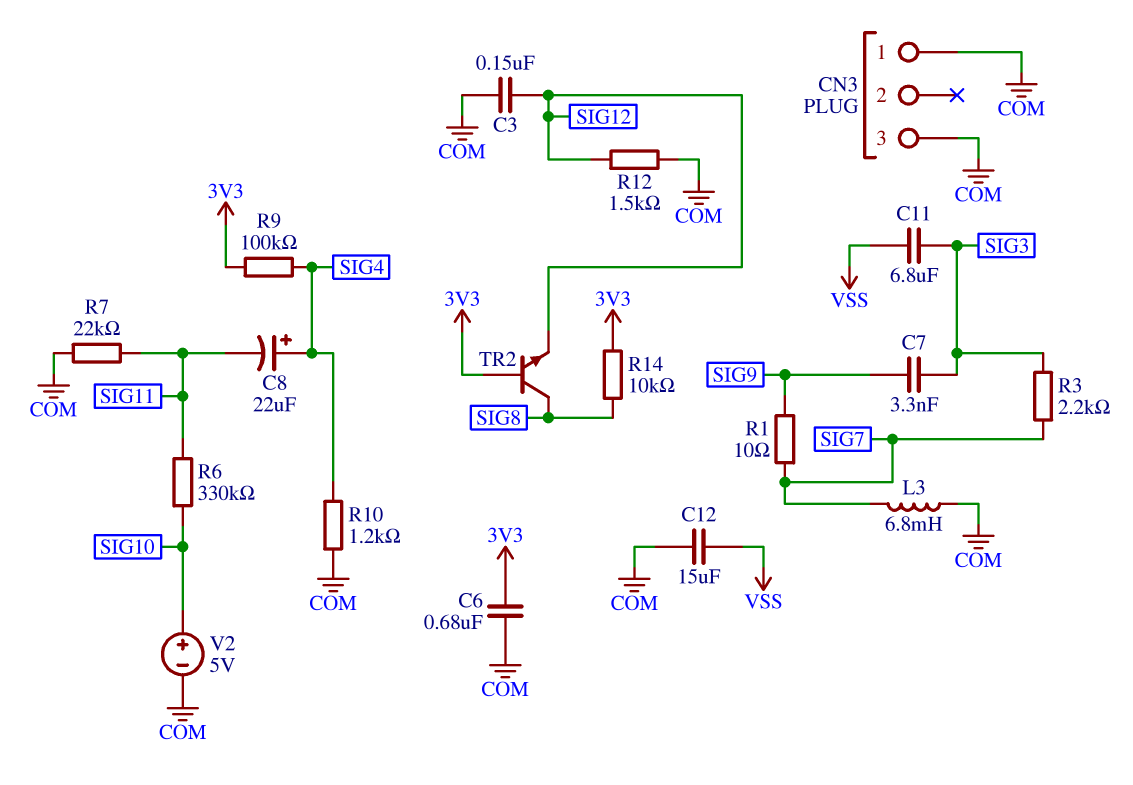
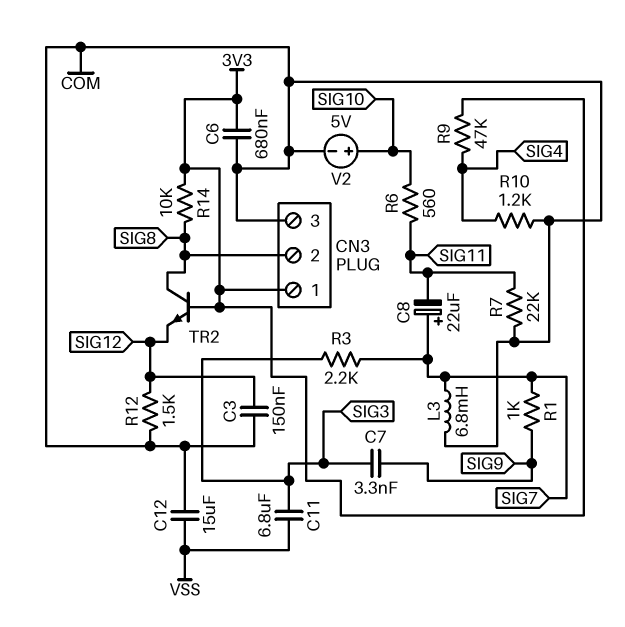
C8: 22uF (plus SIG4, minus SIG11) -> 22uF (plus SIG7, minus SIG11)
CN3 pin 1: COM -> 3V3
CN3 pin 2: none -> SIG8
R1: 10 (SIG7, SIG9) -> 1k (SIG7, SIG9)
R6: 330k (SIG10, SIG11) -> 560 (SIG10, SIG11)
R9: 100k (3V3, SIG4) -> 47k (3V3, SIG4)

